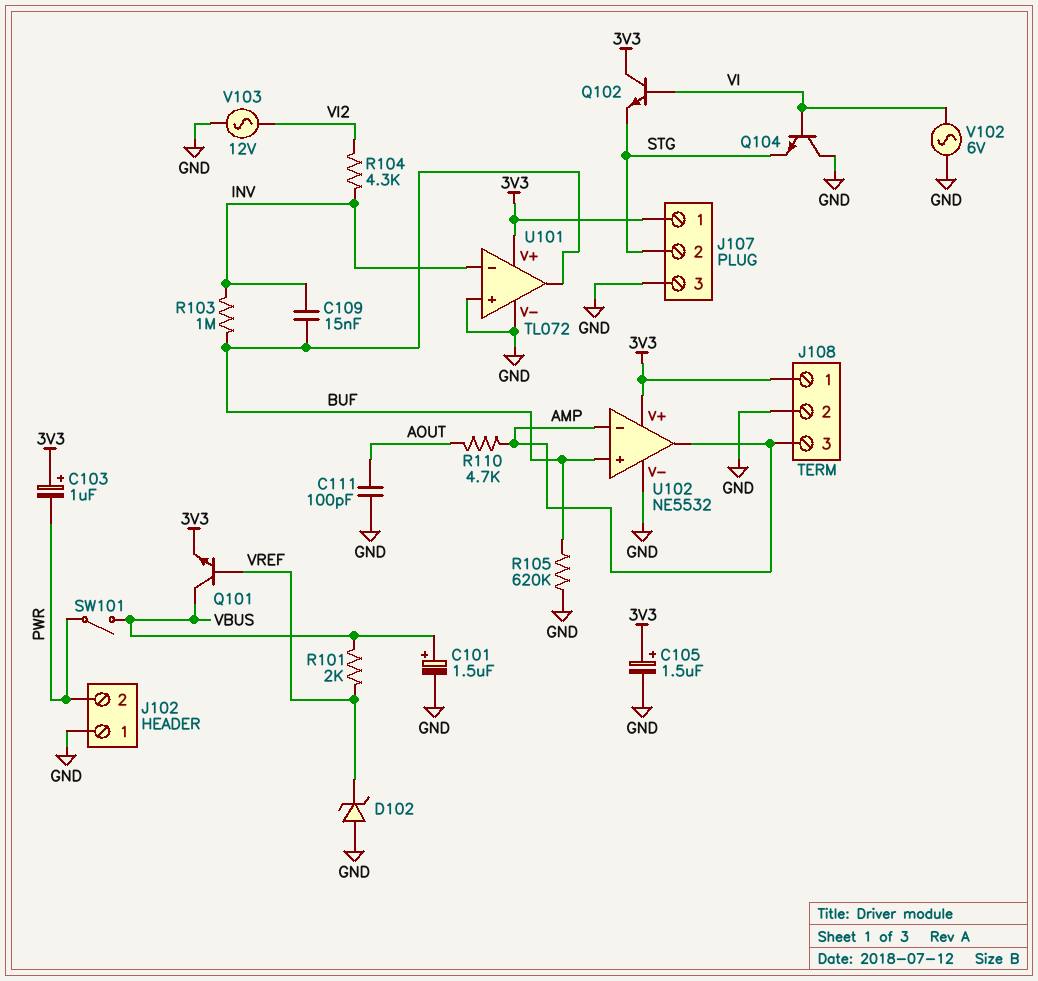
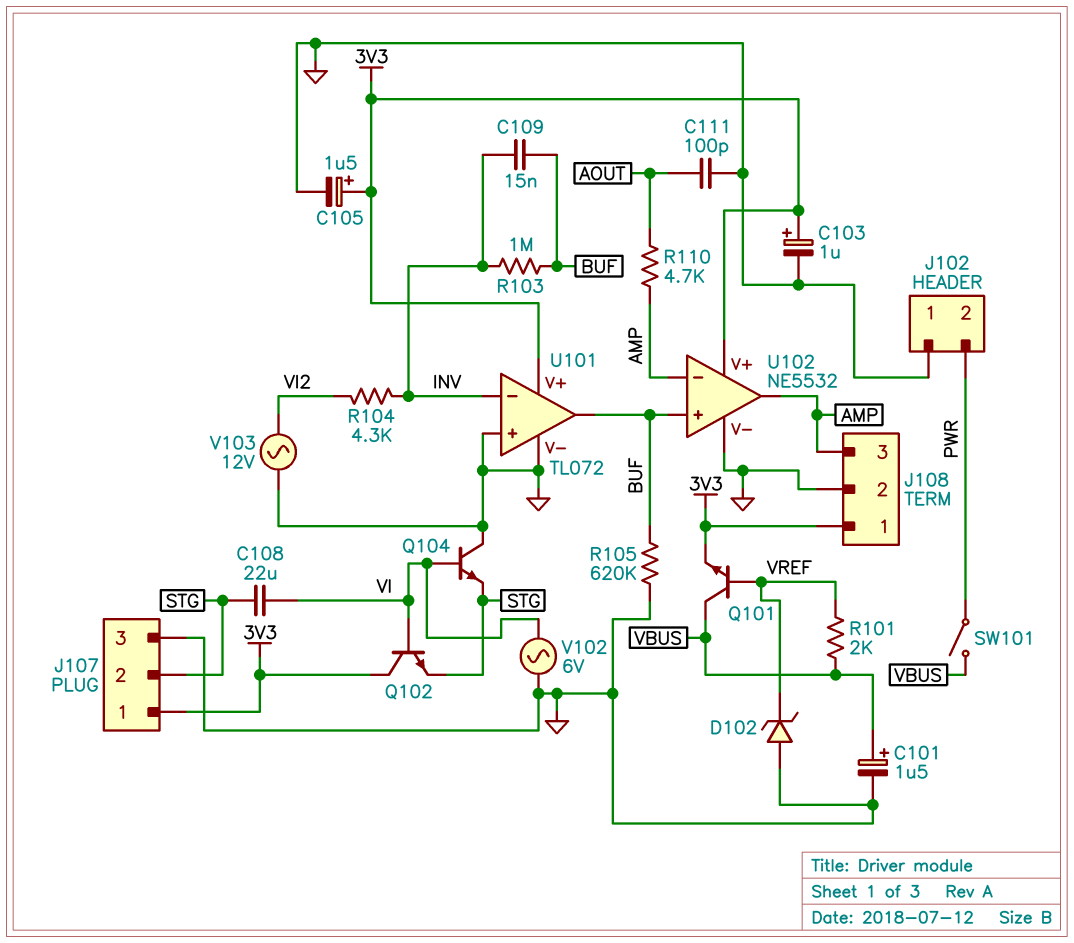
C103: 1uF (plus 3V3, minus PWR) -> 1uF (plus 3V3, minus GND)
C108: none -> 22uF (STG, VI)

